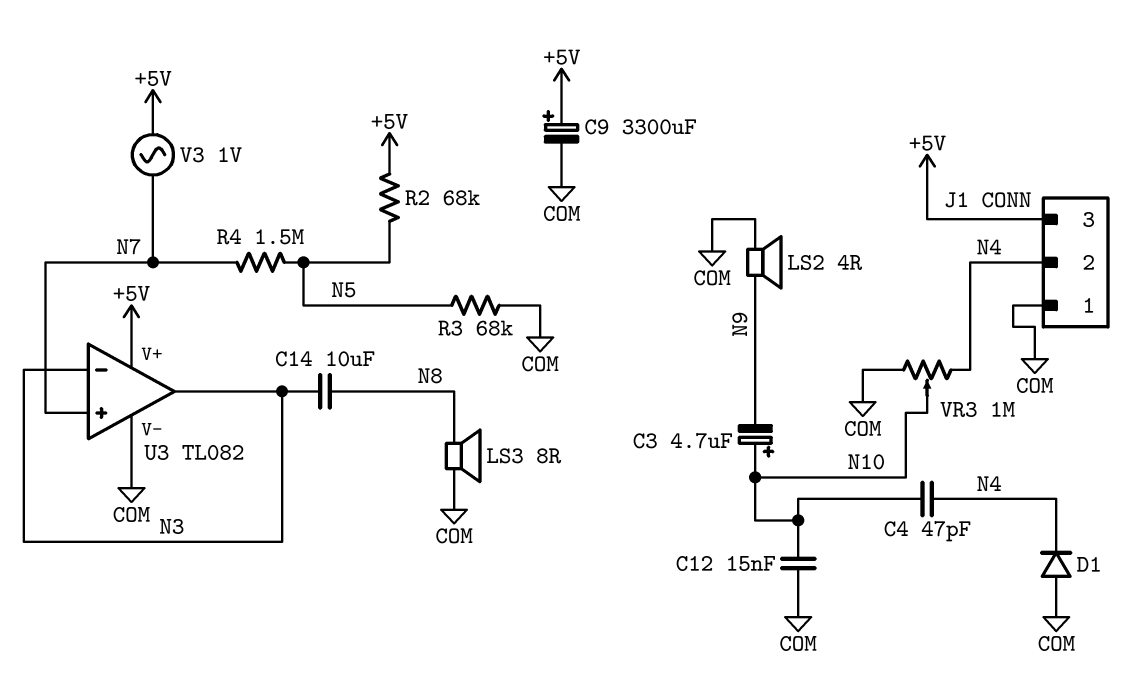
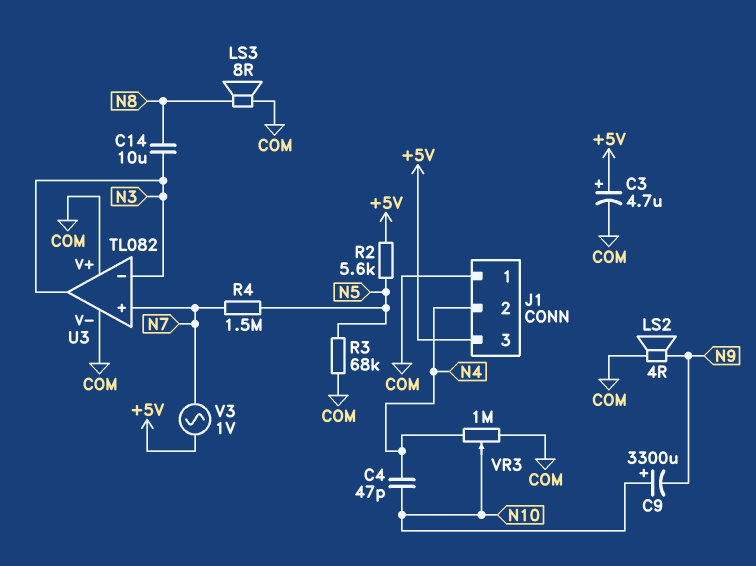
C3: 4.7uF (plus N10, minus N9) -> 4.7uF (plus +5V, minus COM)
C9: 3300uF (plus +5V, minus COM) -> 3300uF (plus N10, minus N9)
C12: 15nF (COM, N10) -> none
D1: diode (A COM, K N4) -> none
R2: 68k (+5V, N5) -> 5.6k (+5V, N5)
U3 pin V+: +5V -> COM

